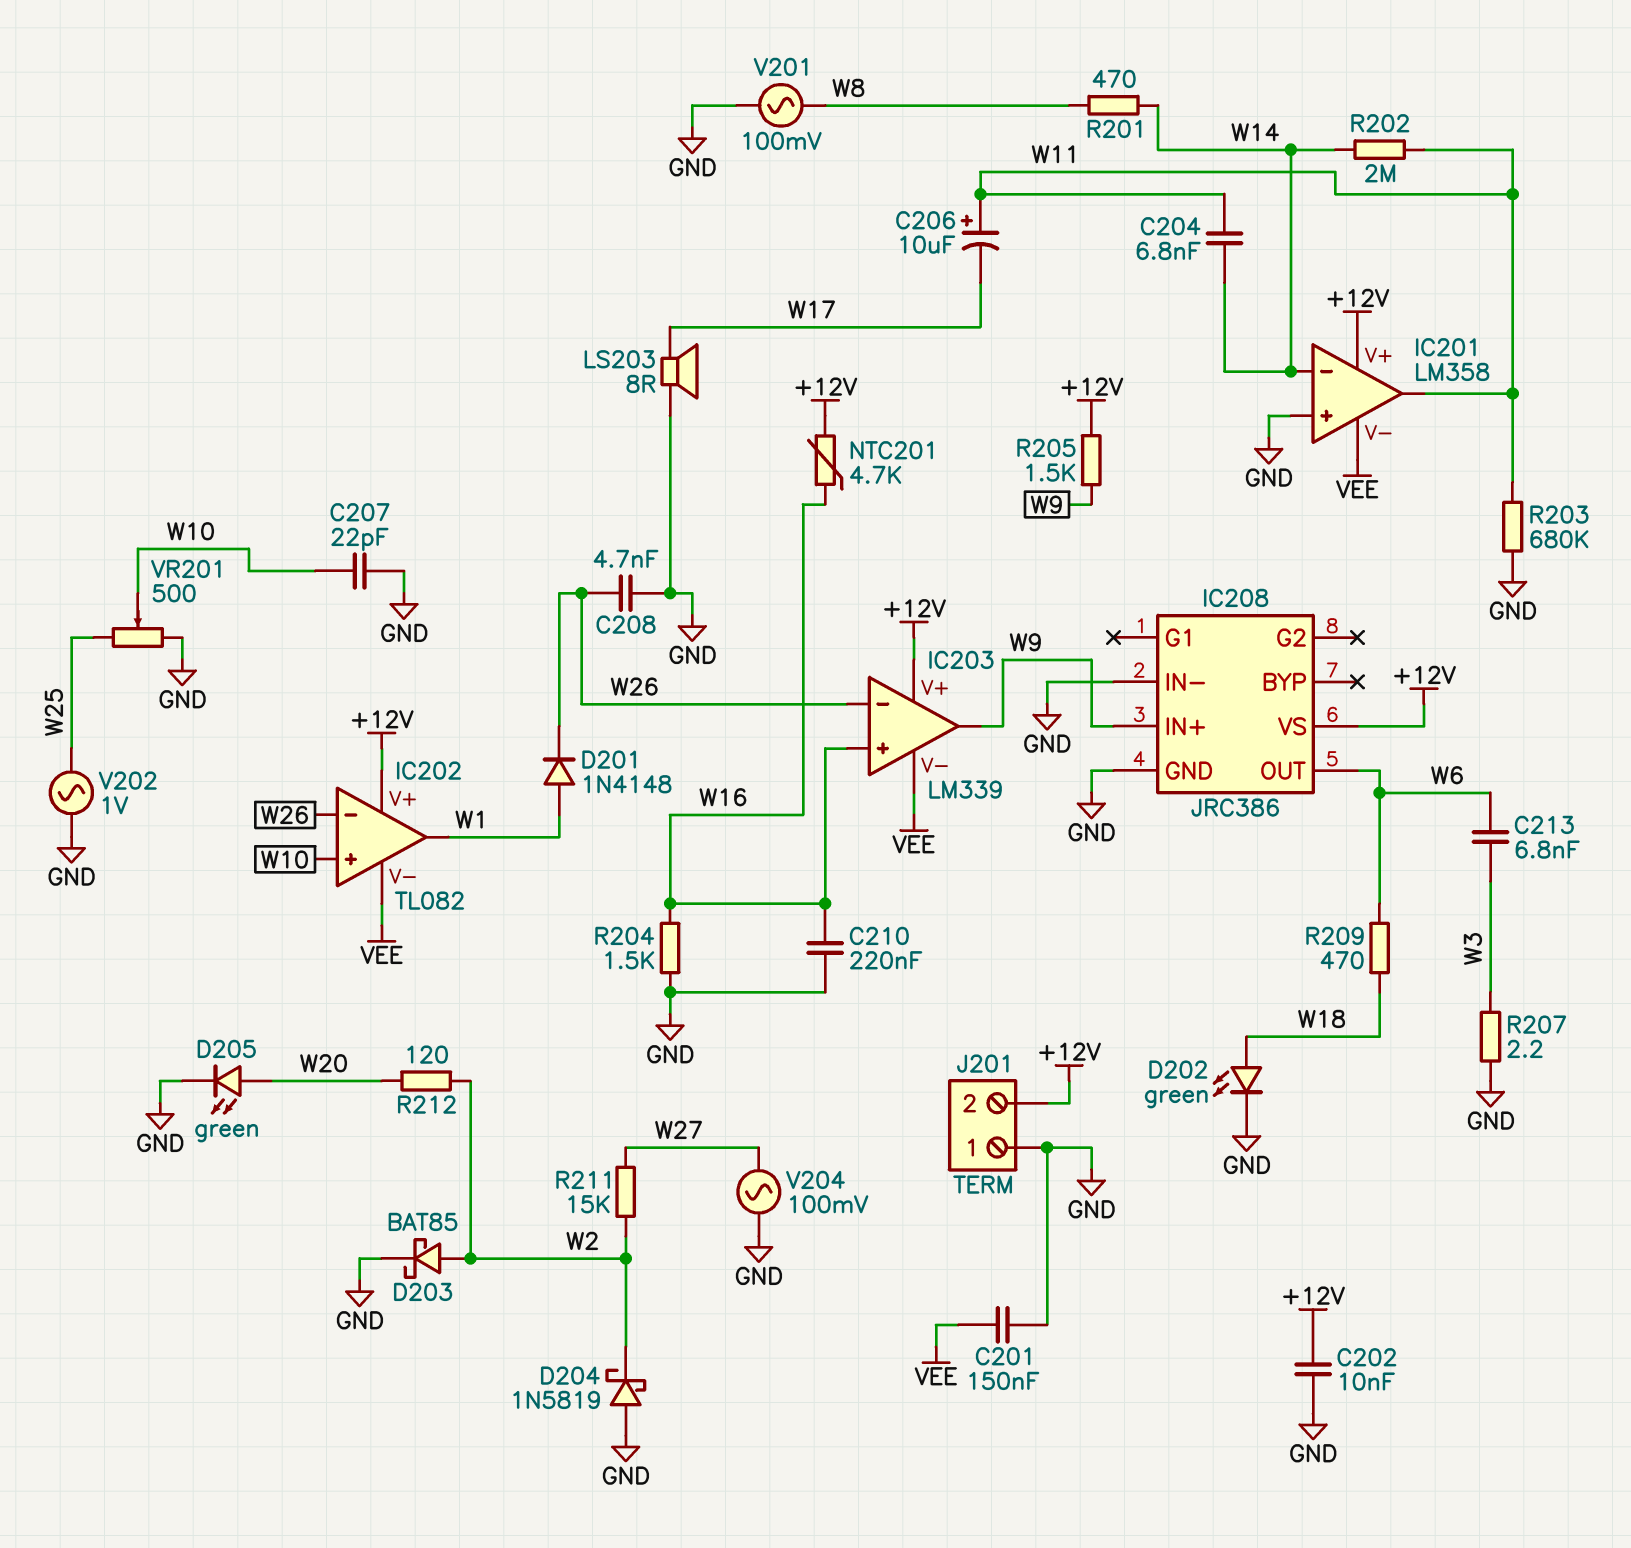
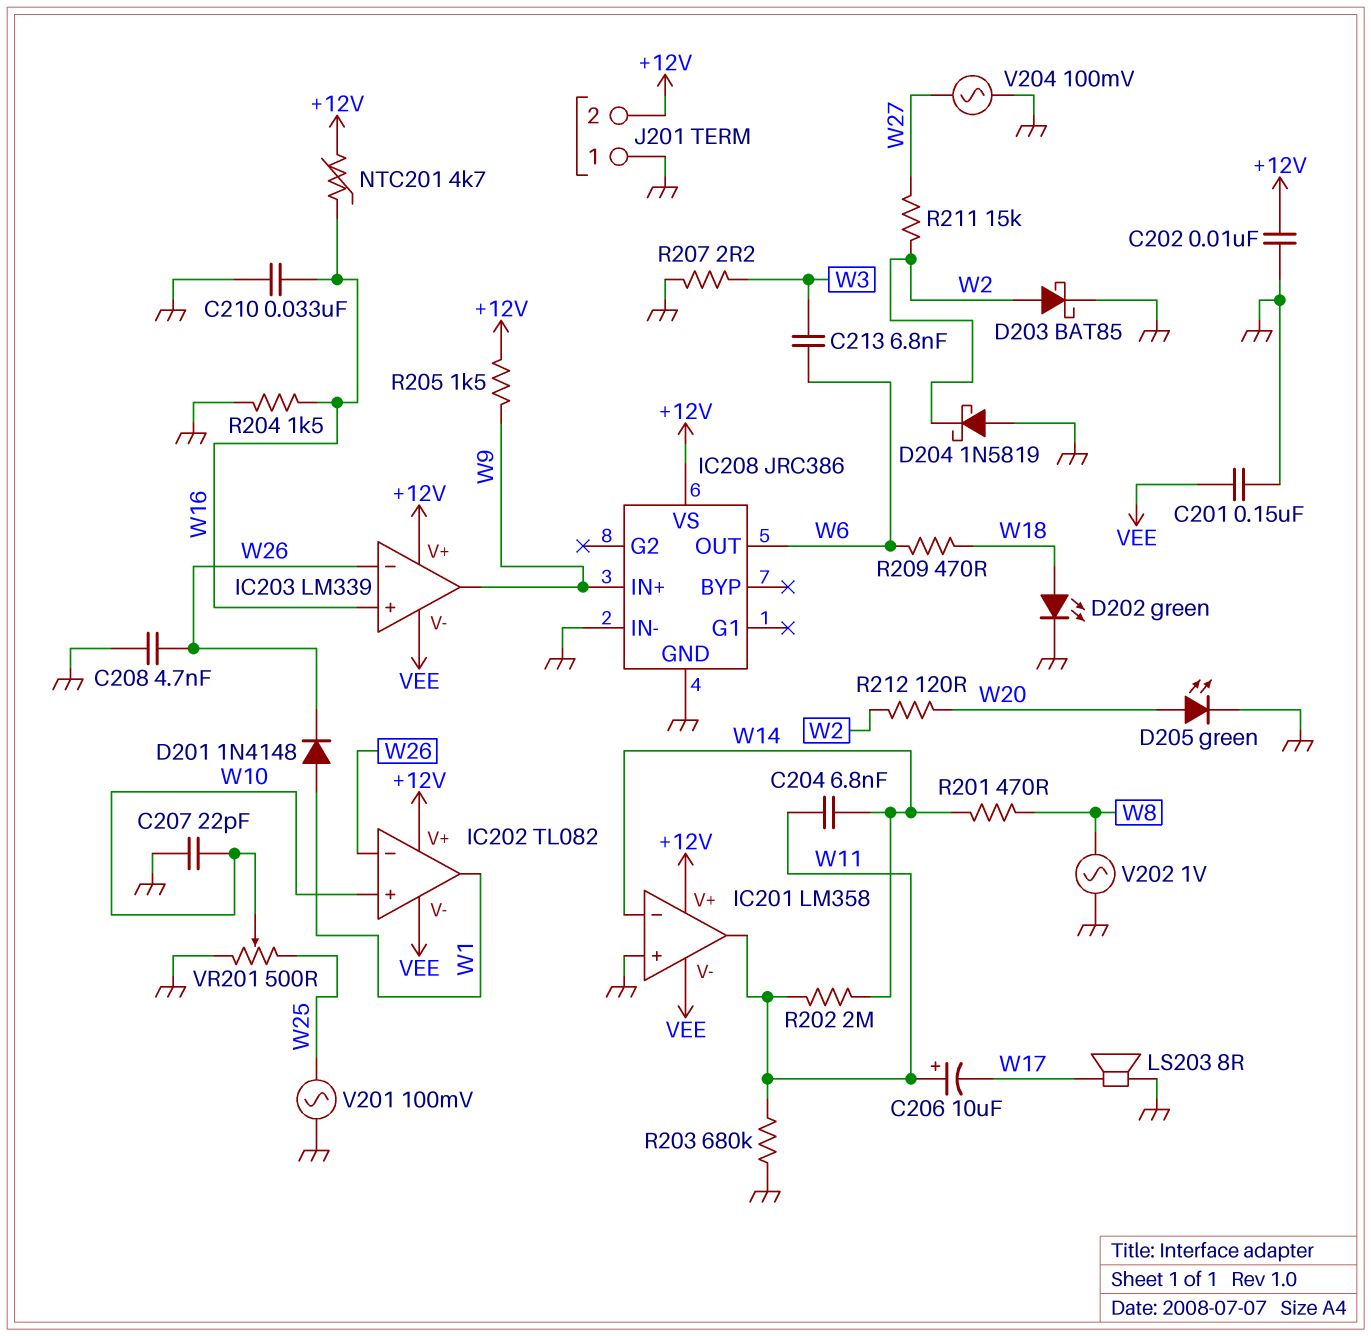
C210: 220nF (GND, W16) -> 33nF (GND, W16)
V201: AC 100mV (GND, W8) -> AC 100mV (GND, W25)
V202: AC 1V (GND, W25) -> AC 1V (GND, W8)

